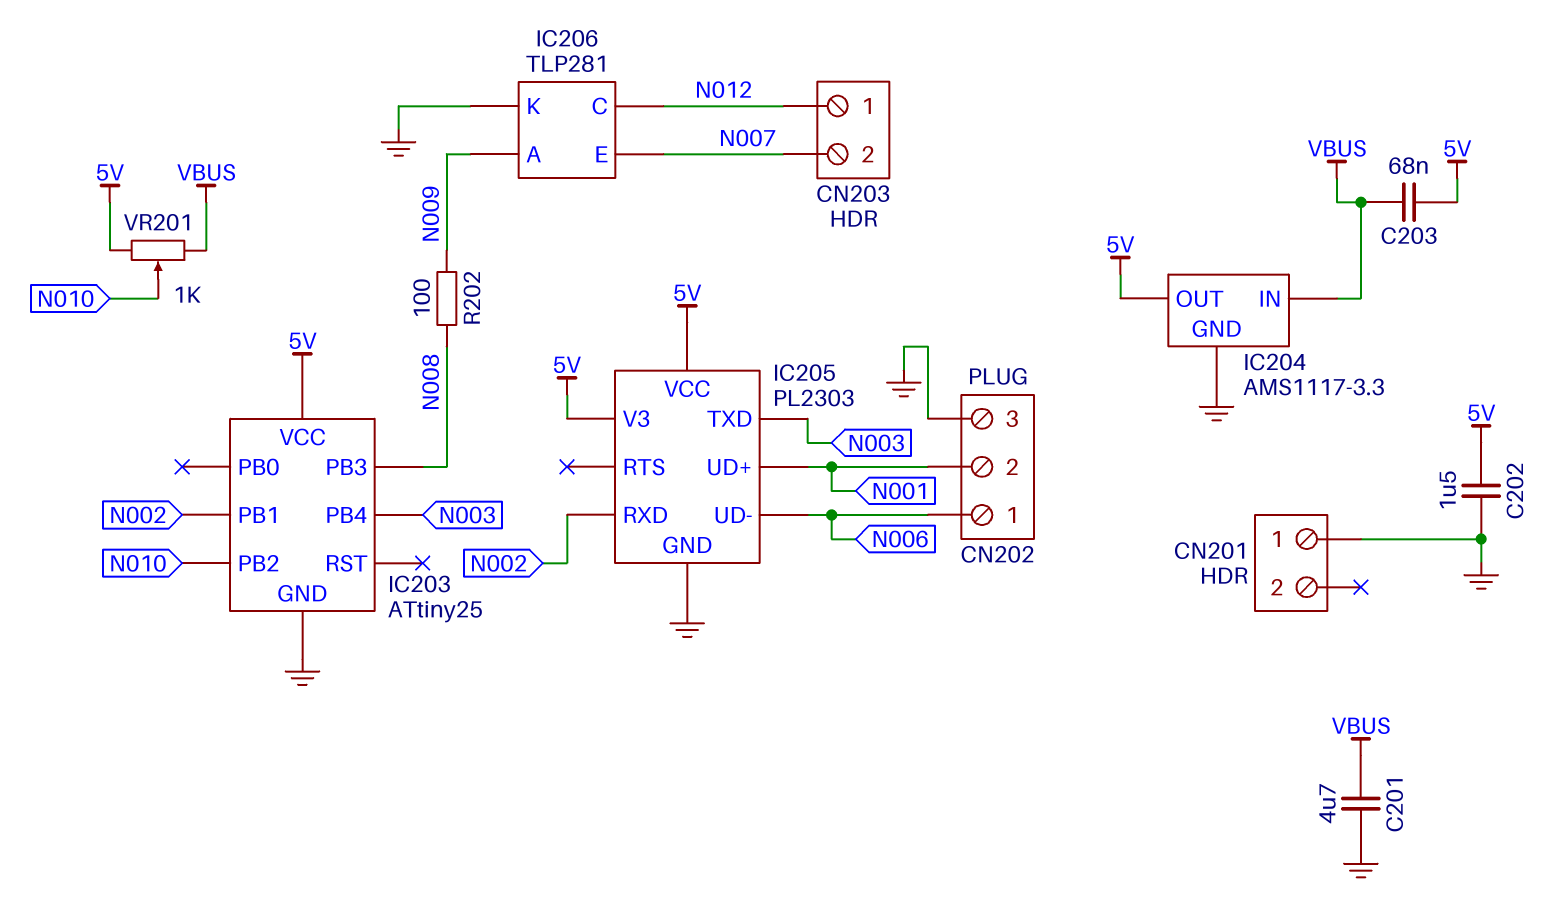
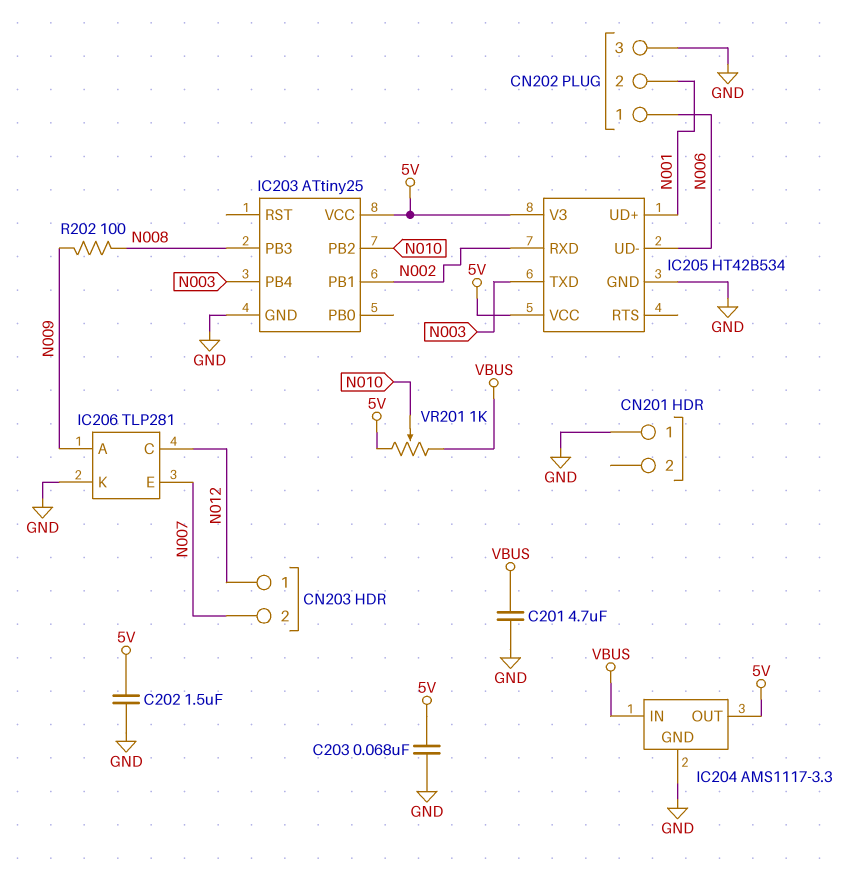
C203: 68nF (5V, VBUS) -> 68nF (5V, GND)
IC205: PL2303 -> HT42B534

